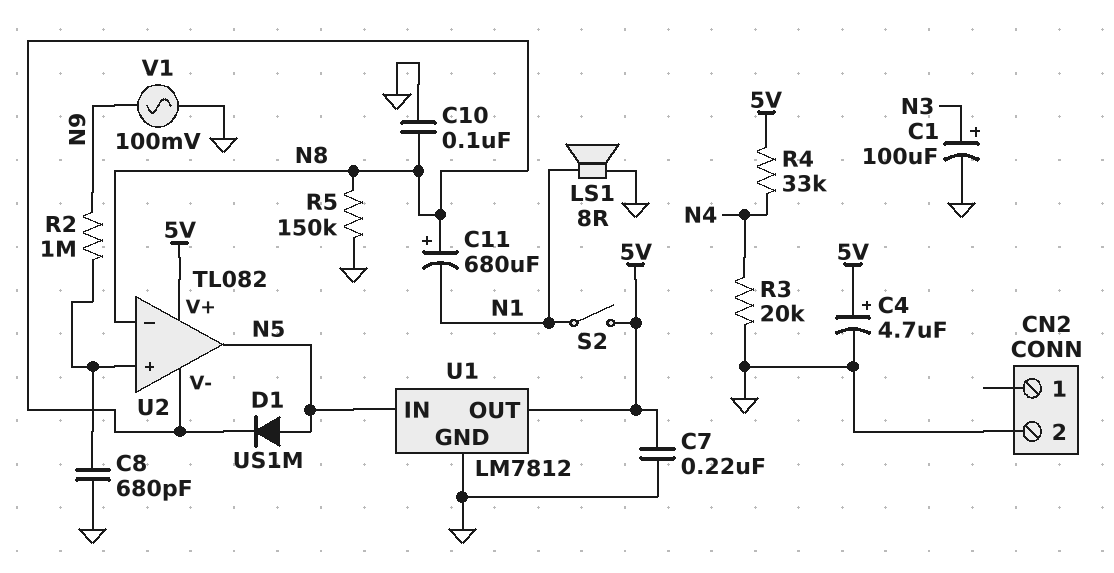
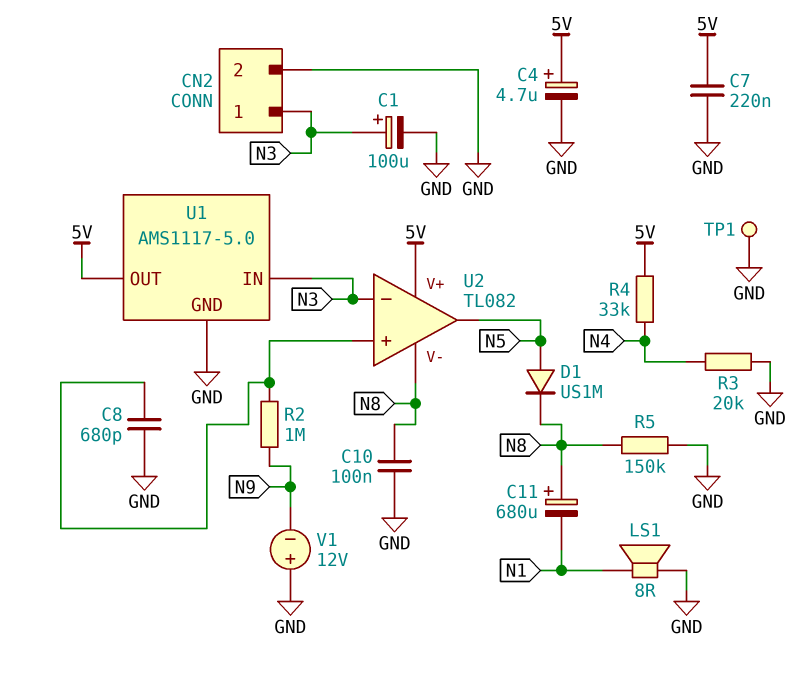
CN2 pin 1: none -> N3
S2: switch (5V, N1) -> none
TP1: none -> test point (GND)
U1: LM7812 -> AMS1117-5.0
U1 pin IN: N5 -> N3
U2 pin in-: N8 -> N3
V1: AC 100mV (GND, N9) -> 12V (plus GND, minus N9)

